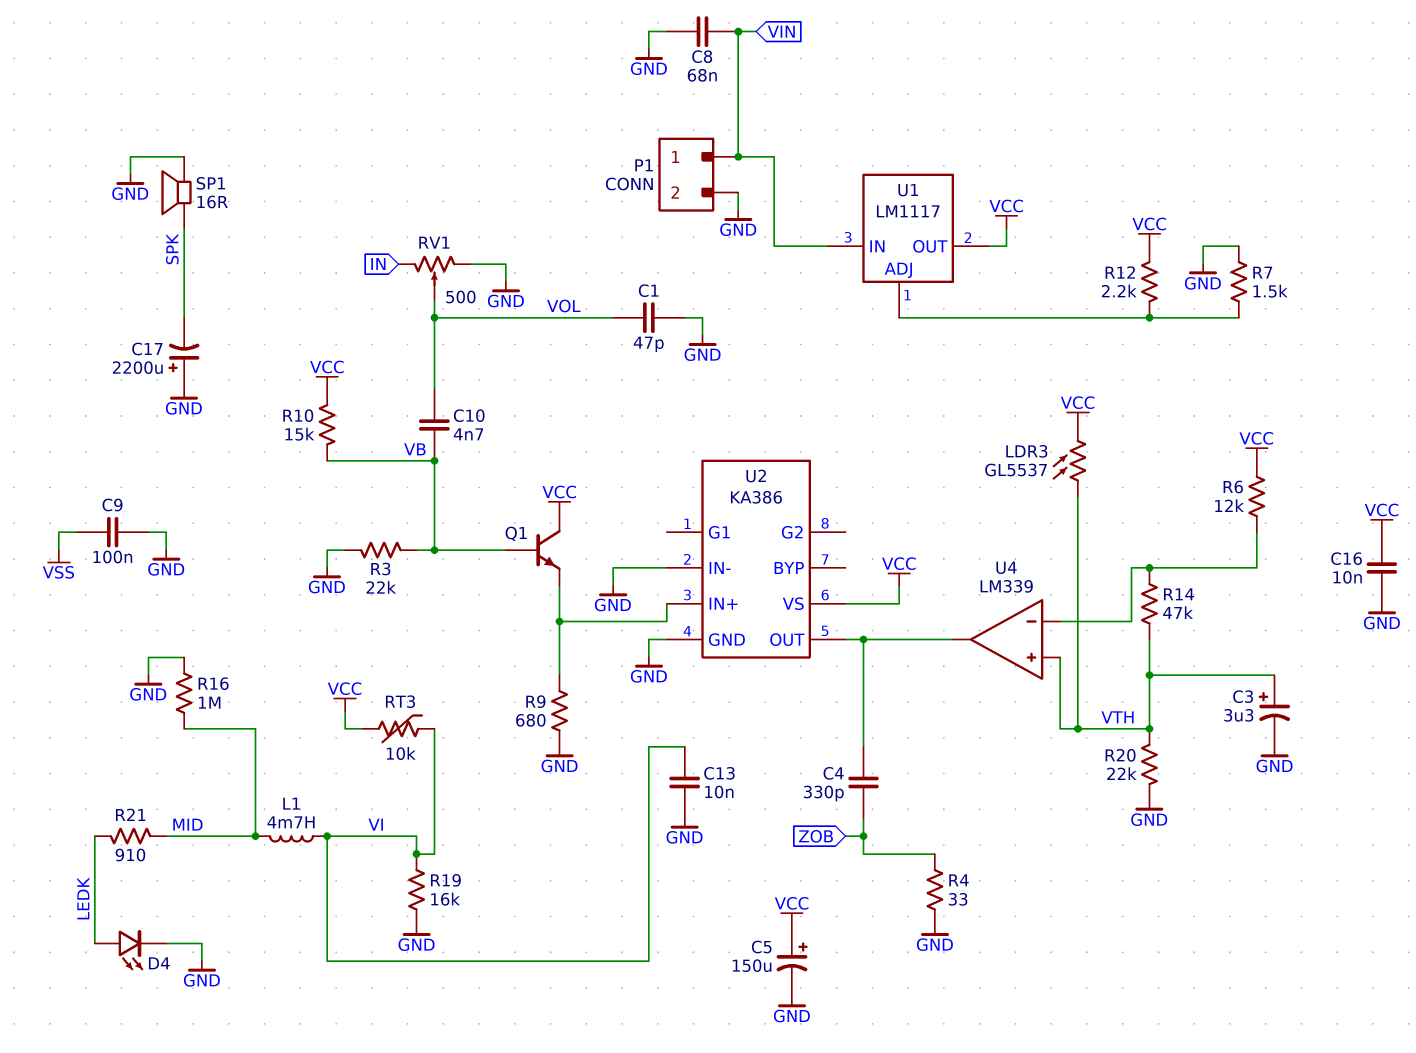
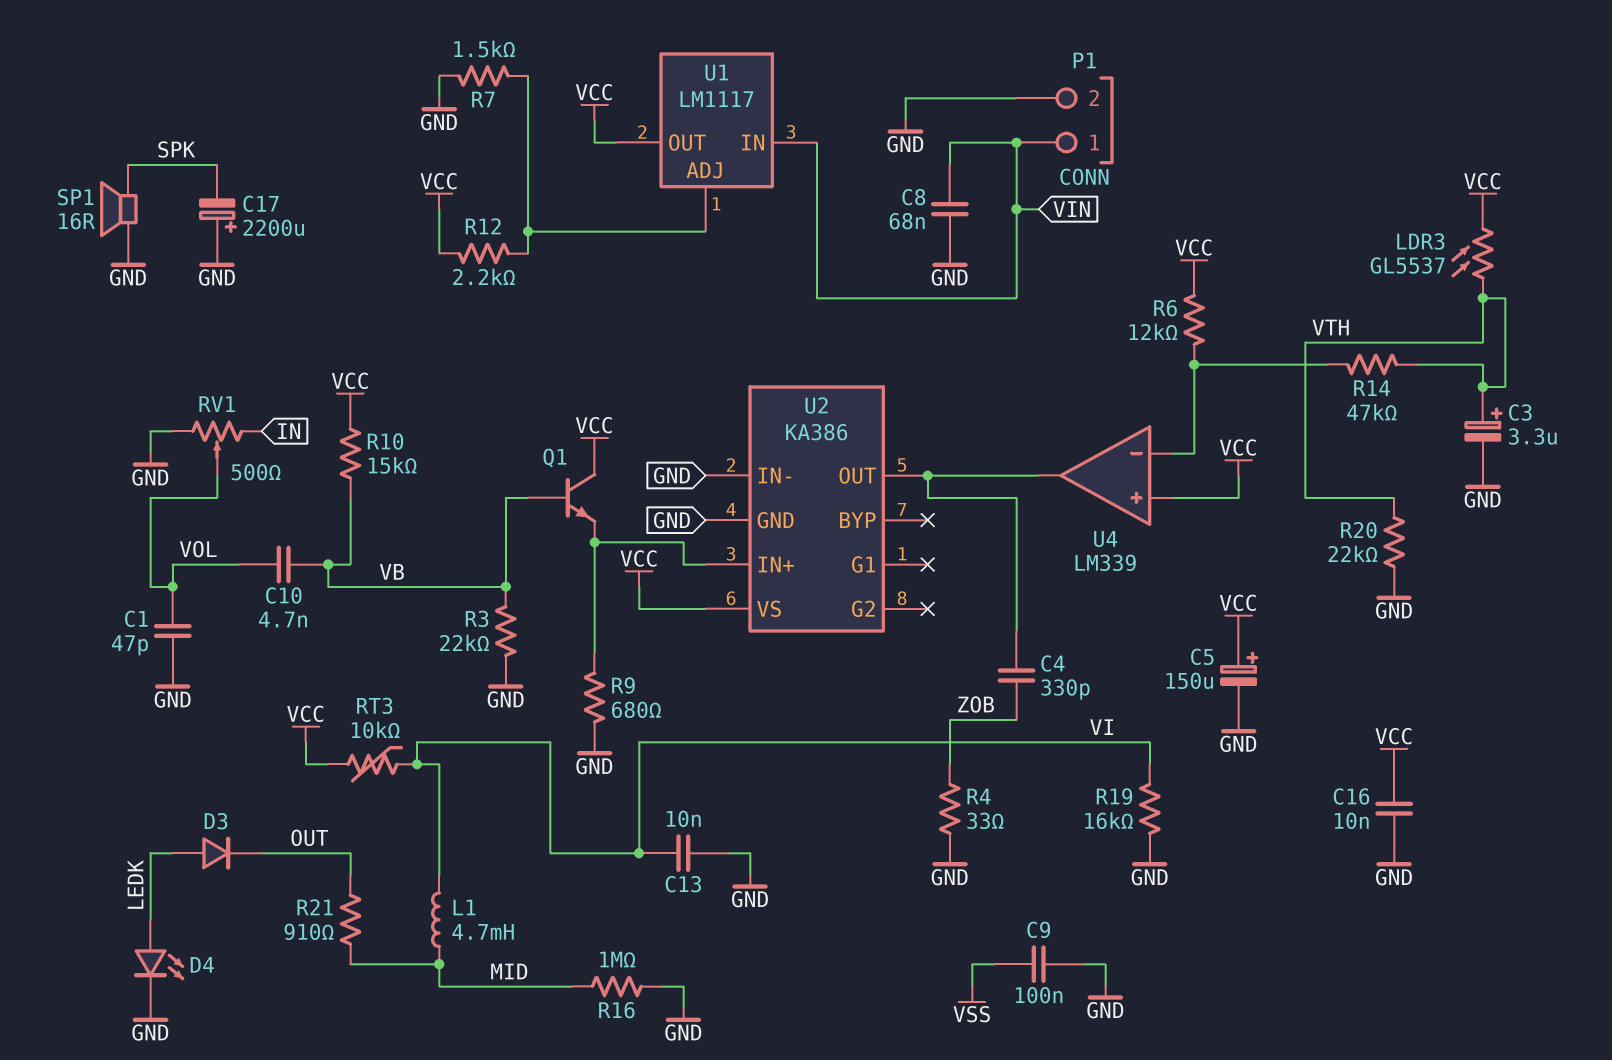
D3: none -> diode (A LEDK, K OUT)
R21: 910 (LEDK, MID) -> 910 (MID, OUT)
U4 pin in+: VTH -> VCC

